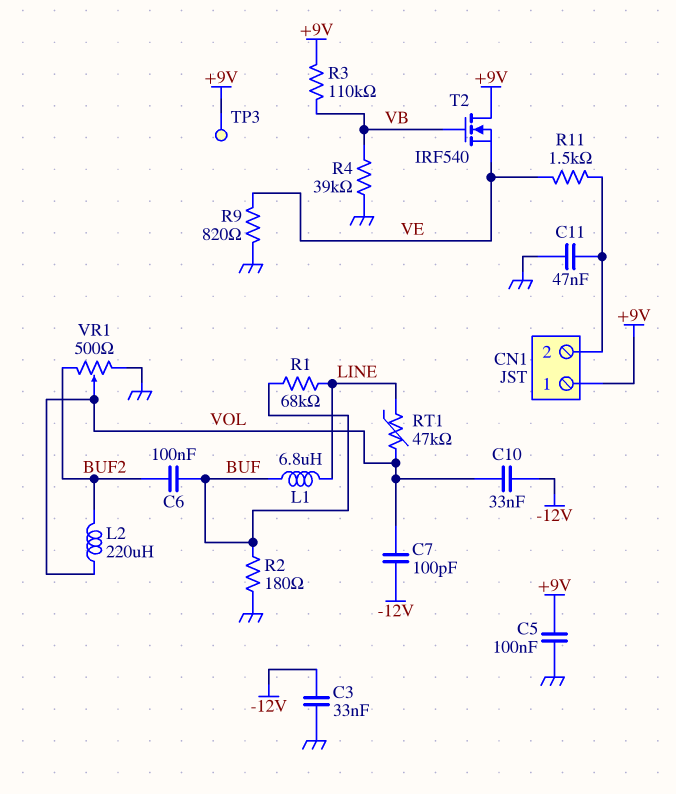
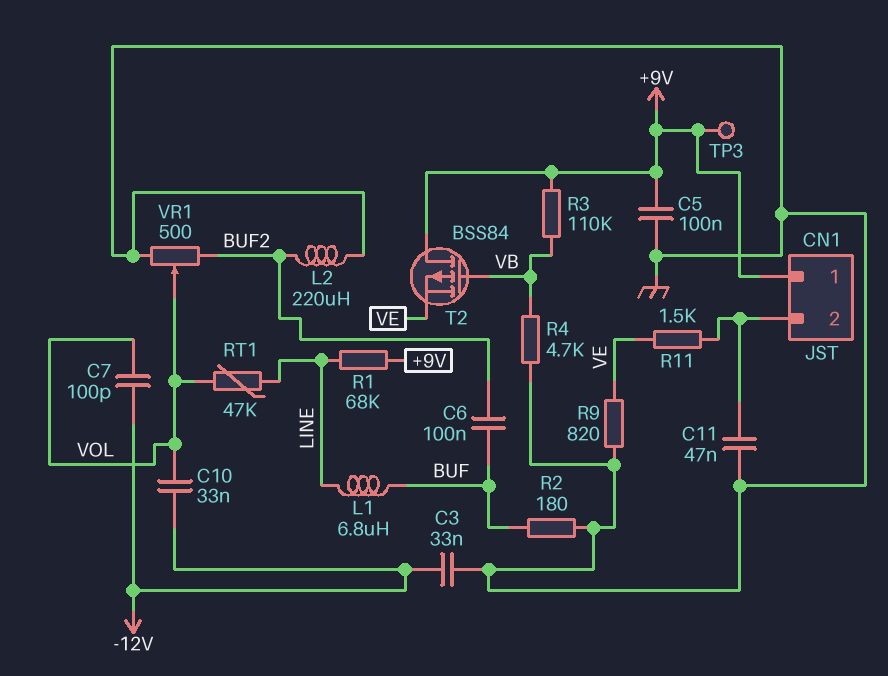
L2: 220uH (BUF2, VOL) -> 220uH (BUF2, GND)
R1: 68k (BUF, LINE) -> 68k (+9V, LINE)
R4: 39k (GND, VB) -> 4.7k (GND, VB)
T2: NMOS IRF540 (G VB, D +9V, S VE) -> PMOS BSS84 (G VB, D +9V, S VE)

